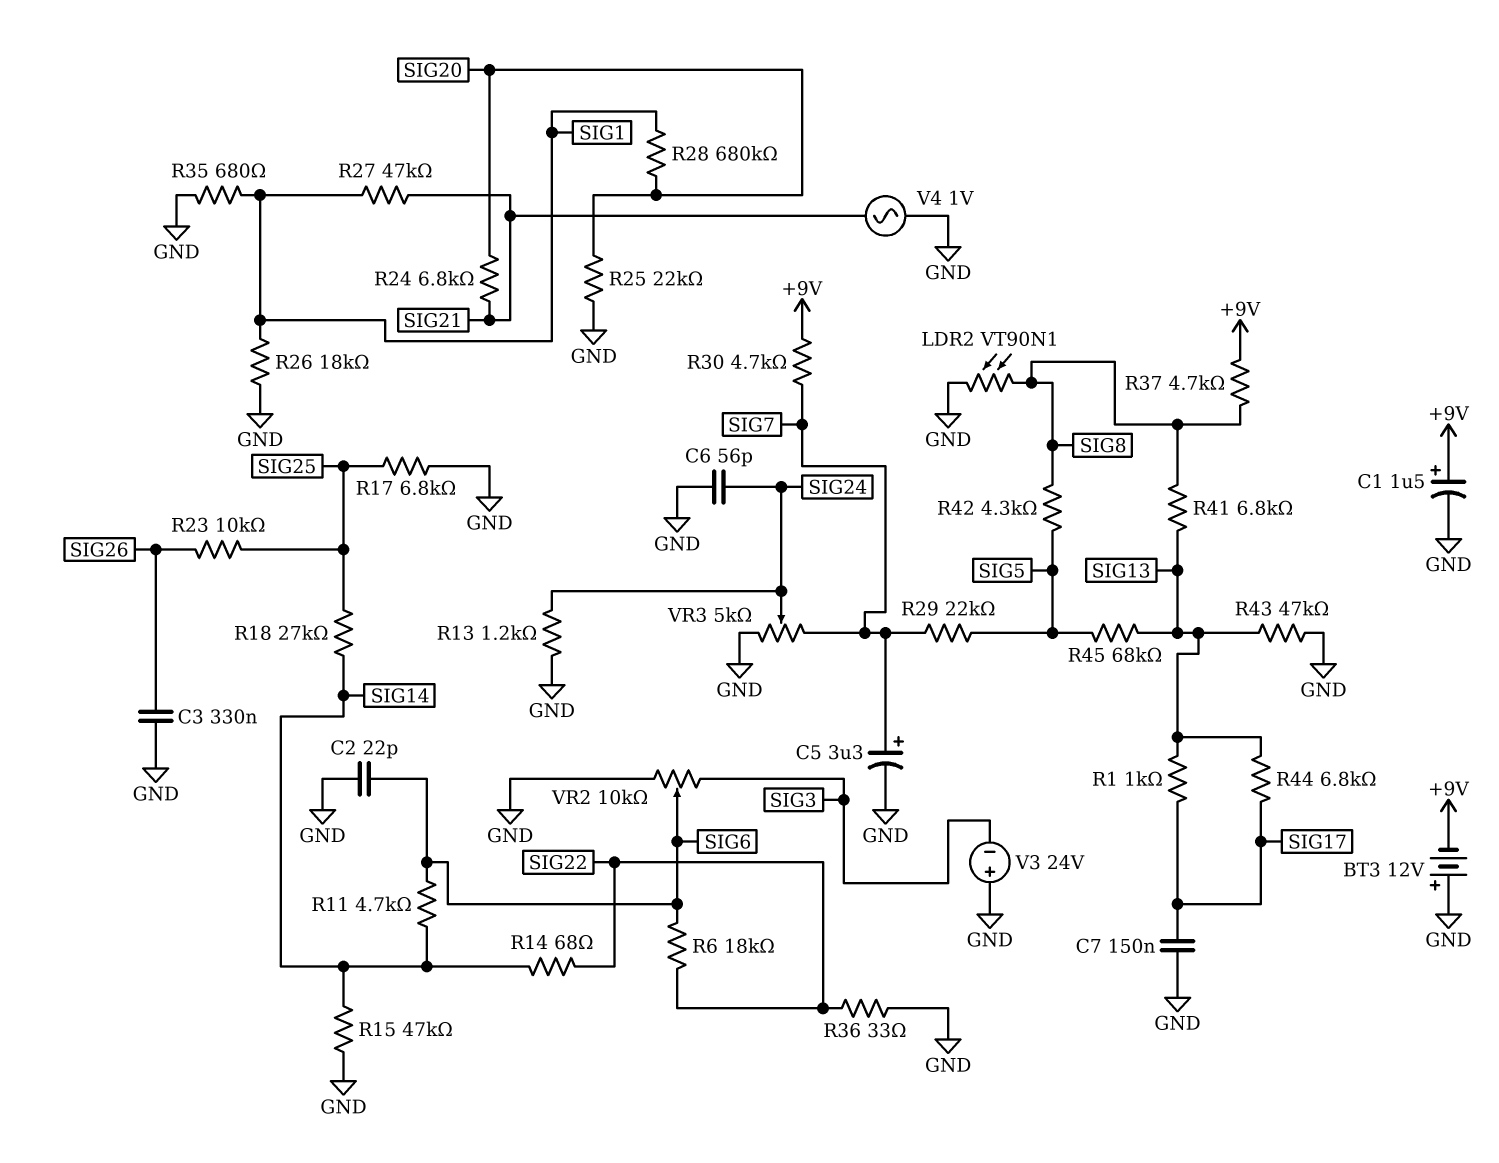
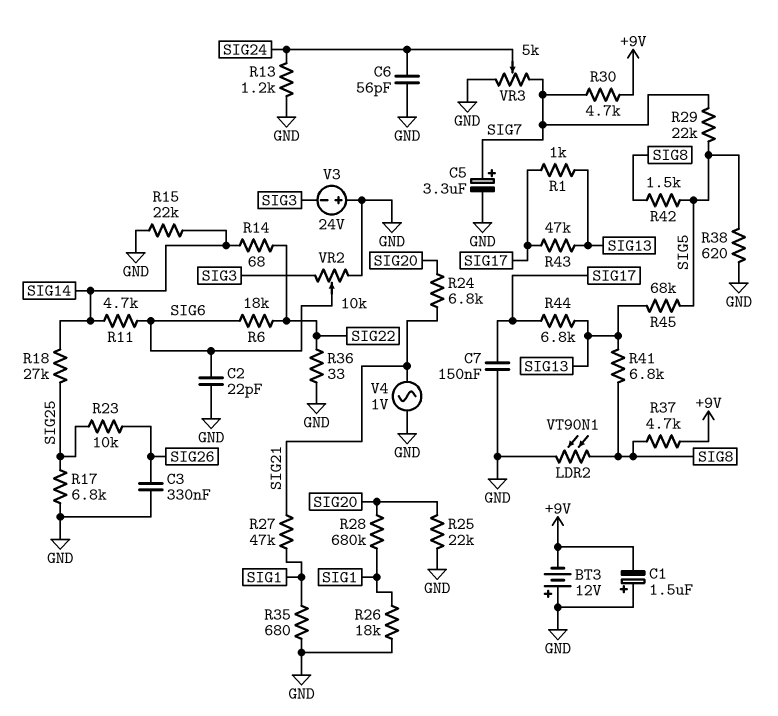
C1: 1.5uF (plus +9V, minus GND) -> 1.5uF (plus GND, minus +9V)
R15: 47k (GND, SIG14) -> 22k (GND, SIG14)
R38: none -> 620 (GND, SIG5)
R42: 4.3k (SIG5, SIG8) -> 1.5k (SIG5, SIG8)
R43: 47k (GND, SIG13) -> 47k (SIG13, SIG17)

